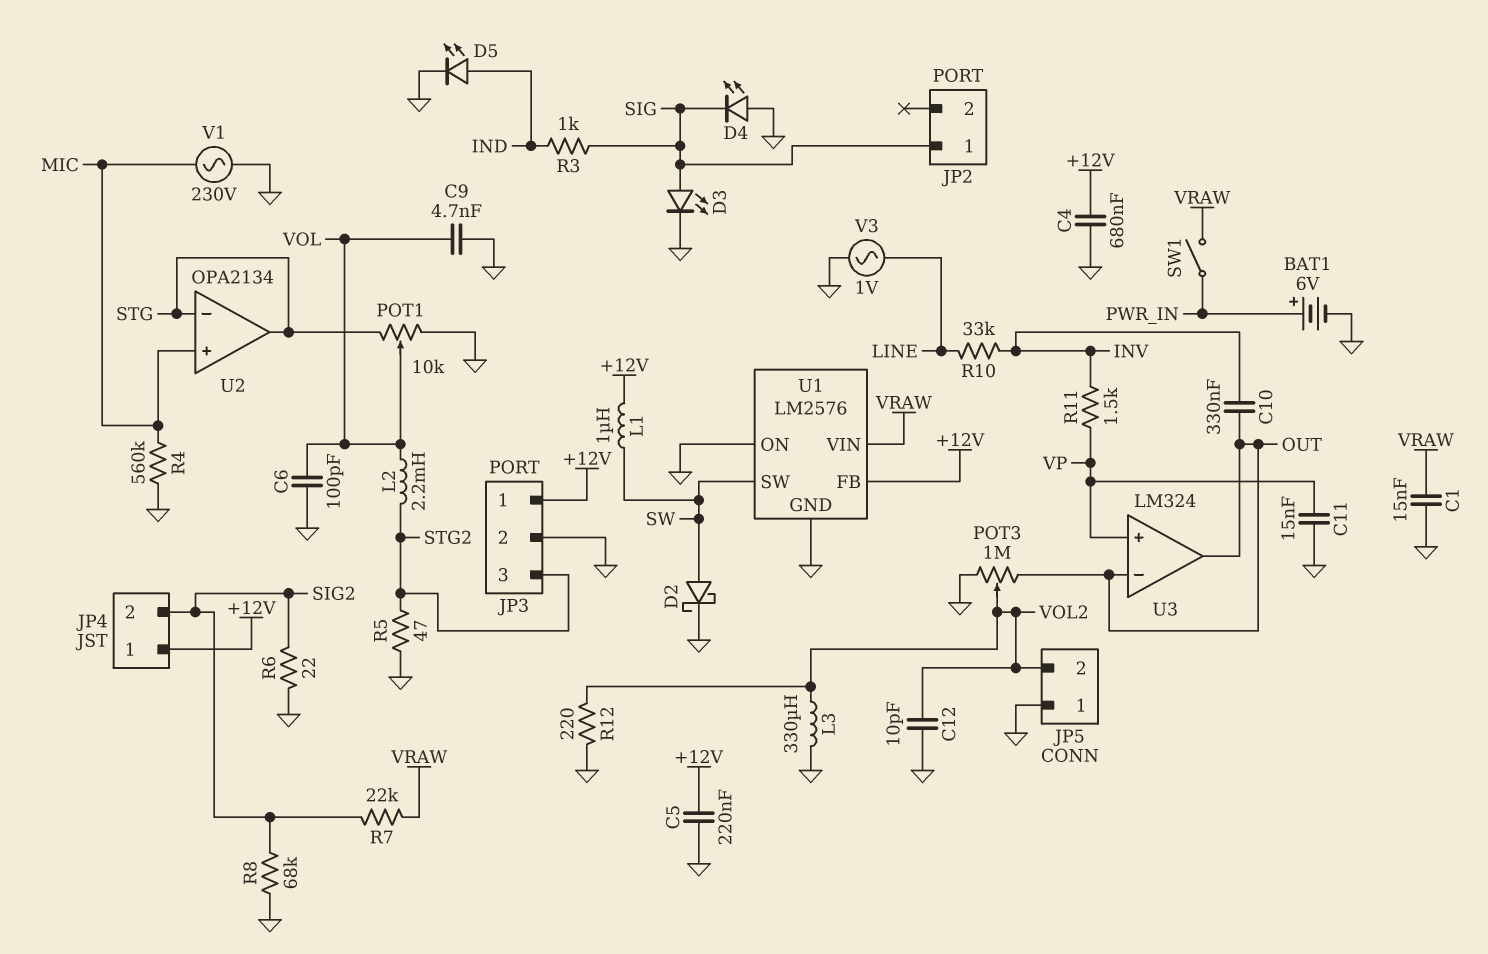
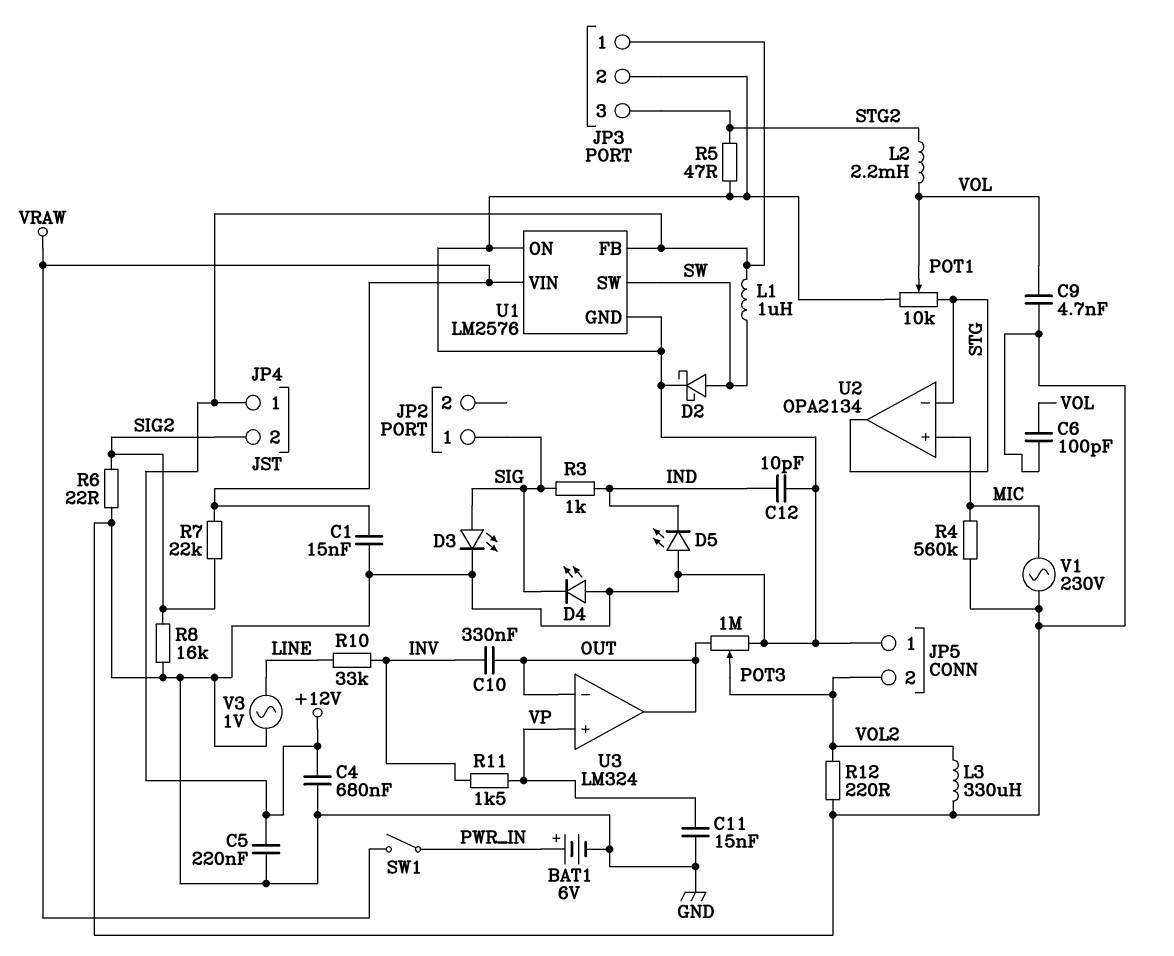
C12: 10pF (GND, VOL2) -> 10pF (GND, IND)
D5: LED (A IND, K GND) -> LED (A GND, K IND)
R8: 68k (GND, SIG2) -> 16k (GND, SIG2)

